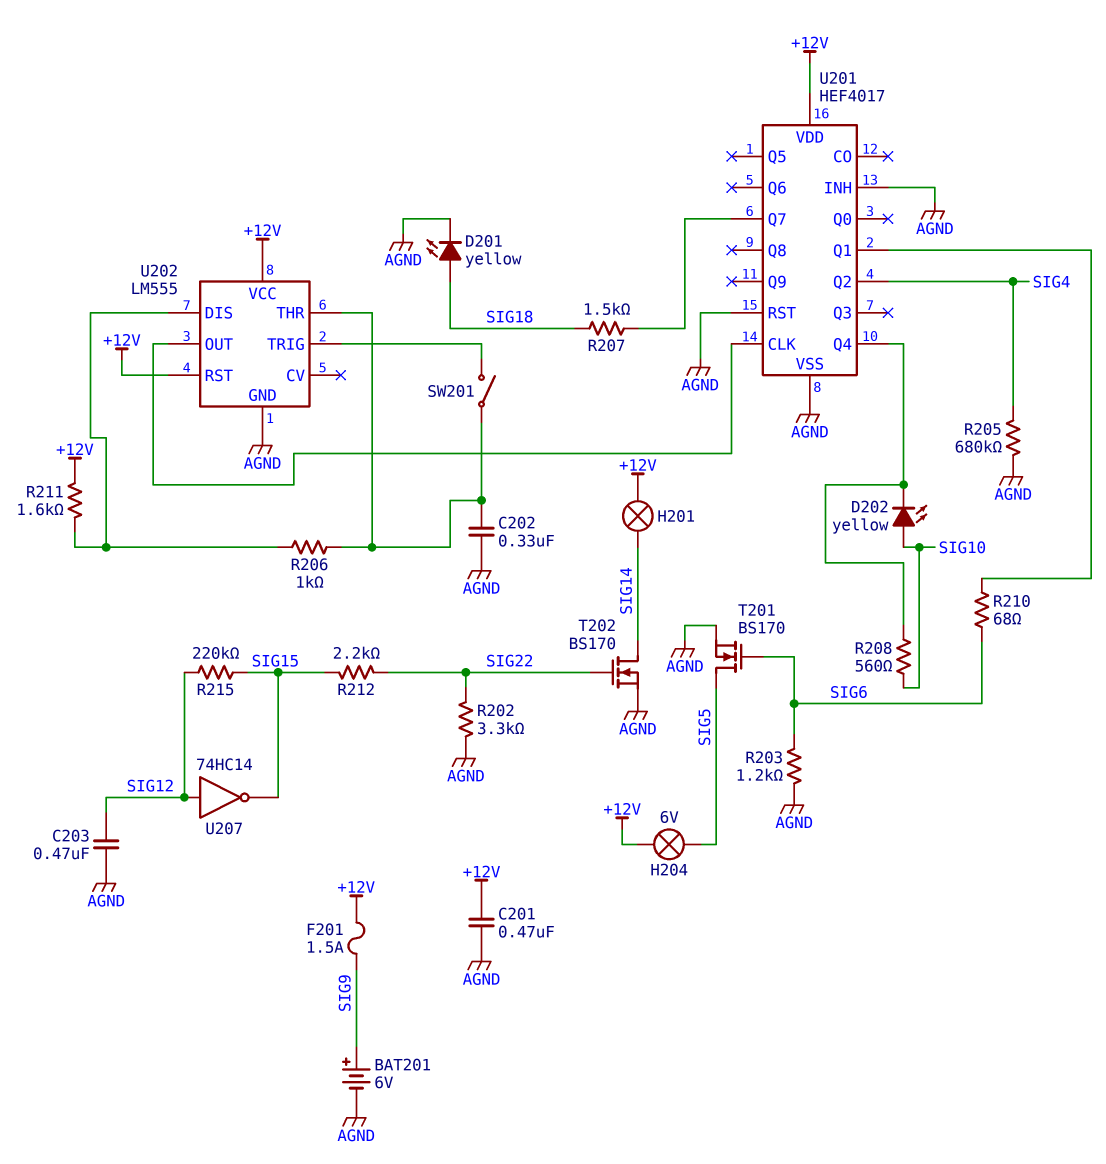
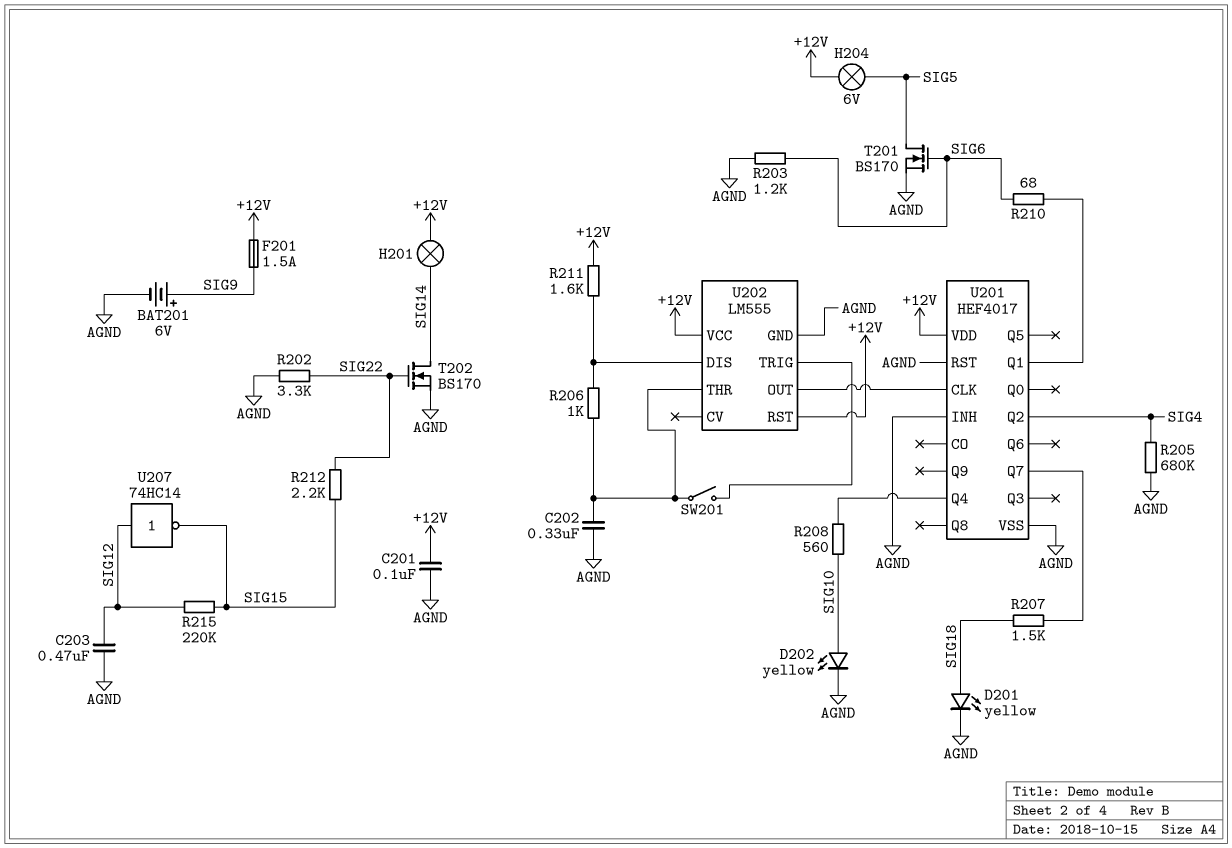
C201: 470nF (+12V, AGND) -> 100nF (+12V, AGND)
D202: LED yellow (A SIG10, K U201/Q4) -> LED yellow (A SIG10, K AGND)

